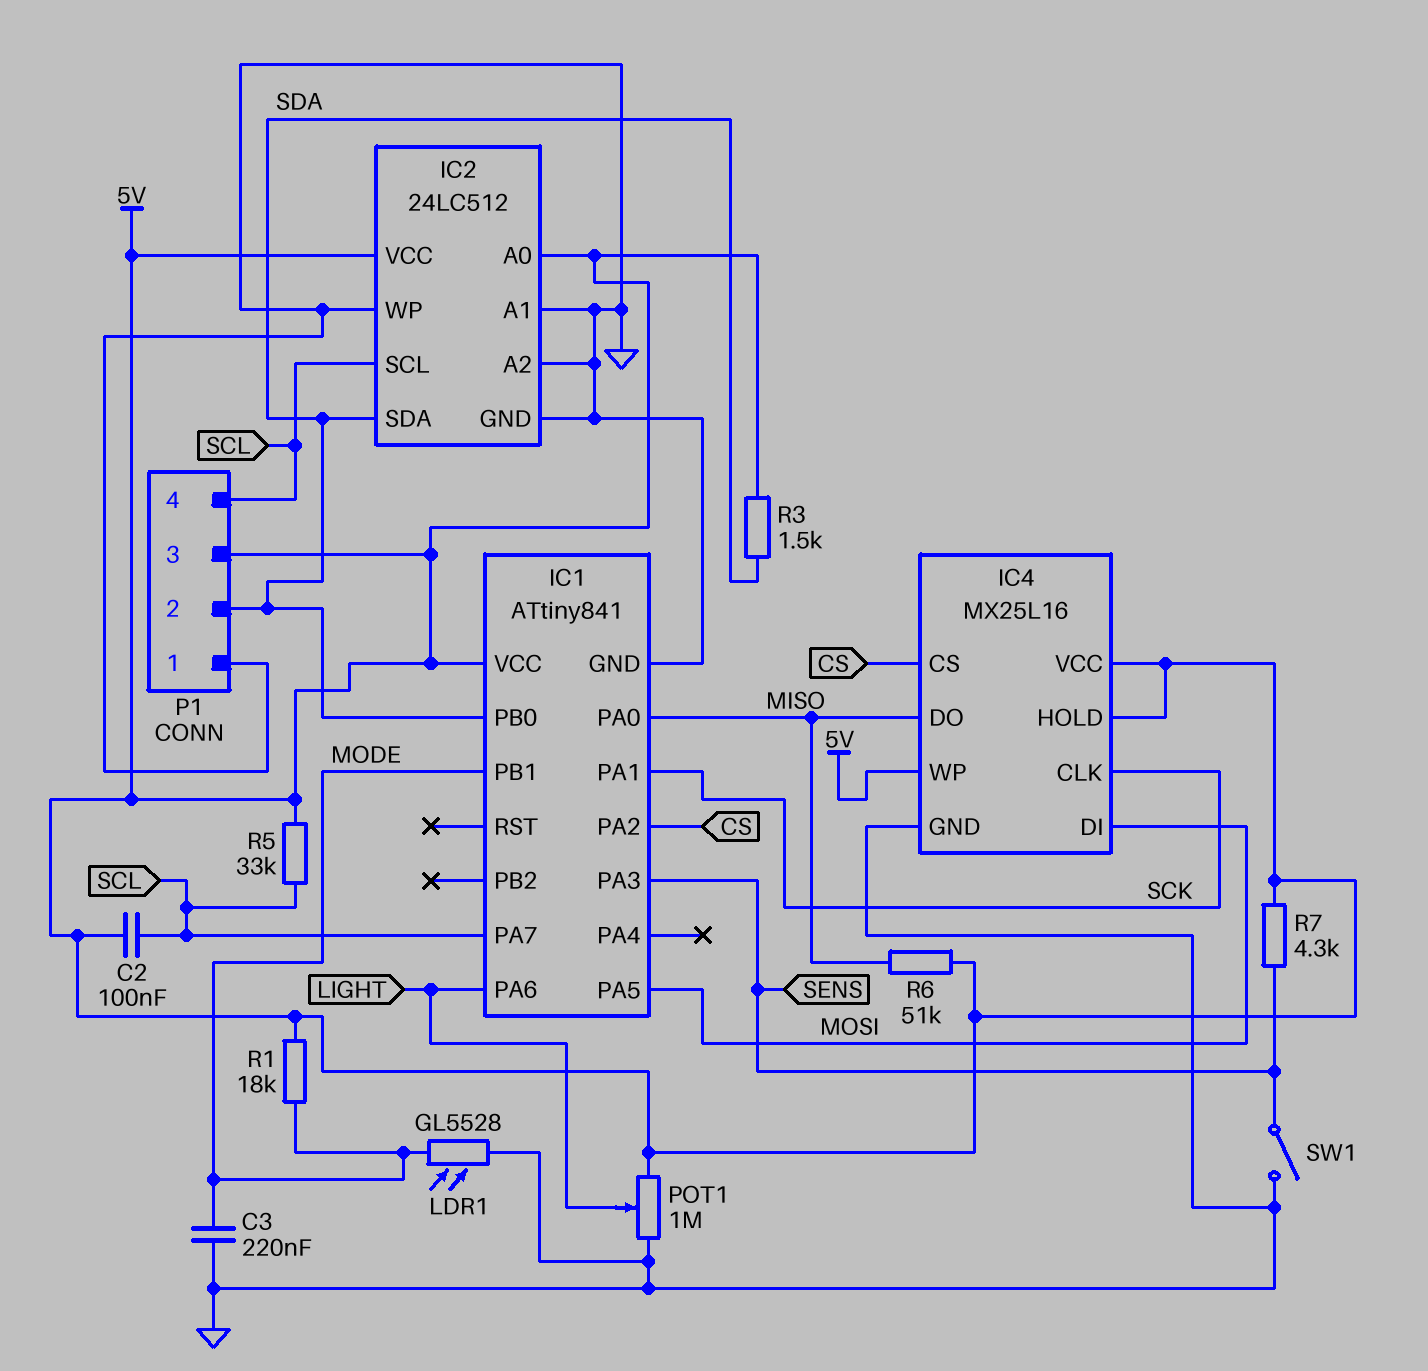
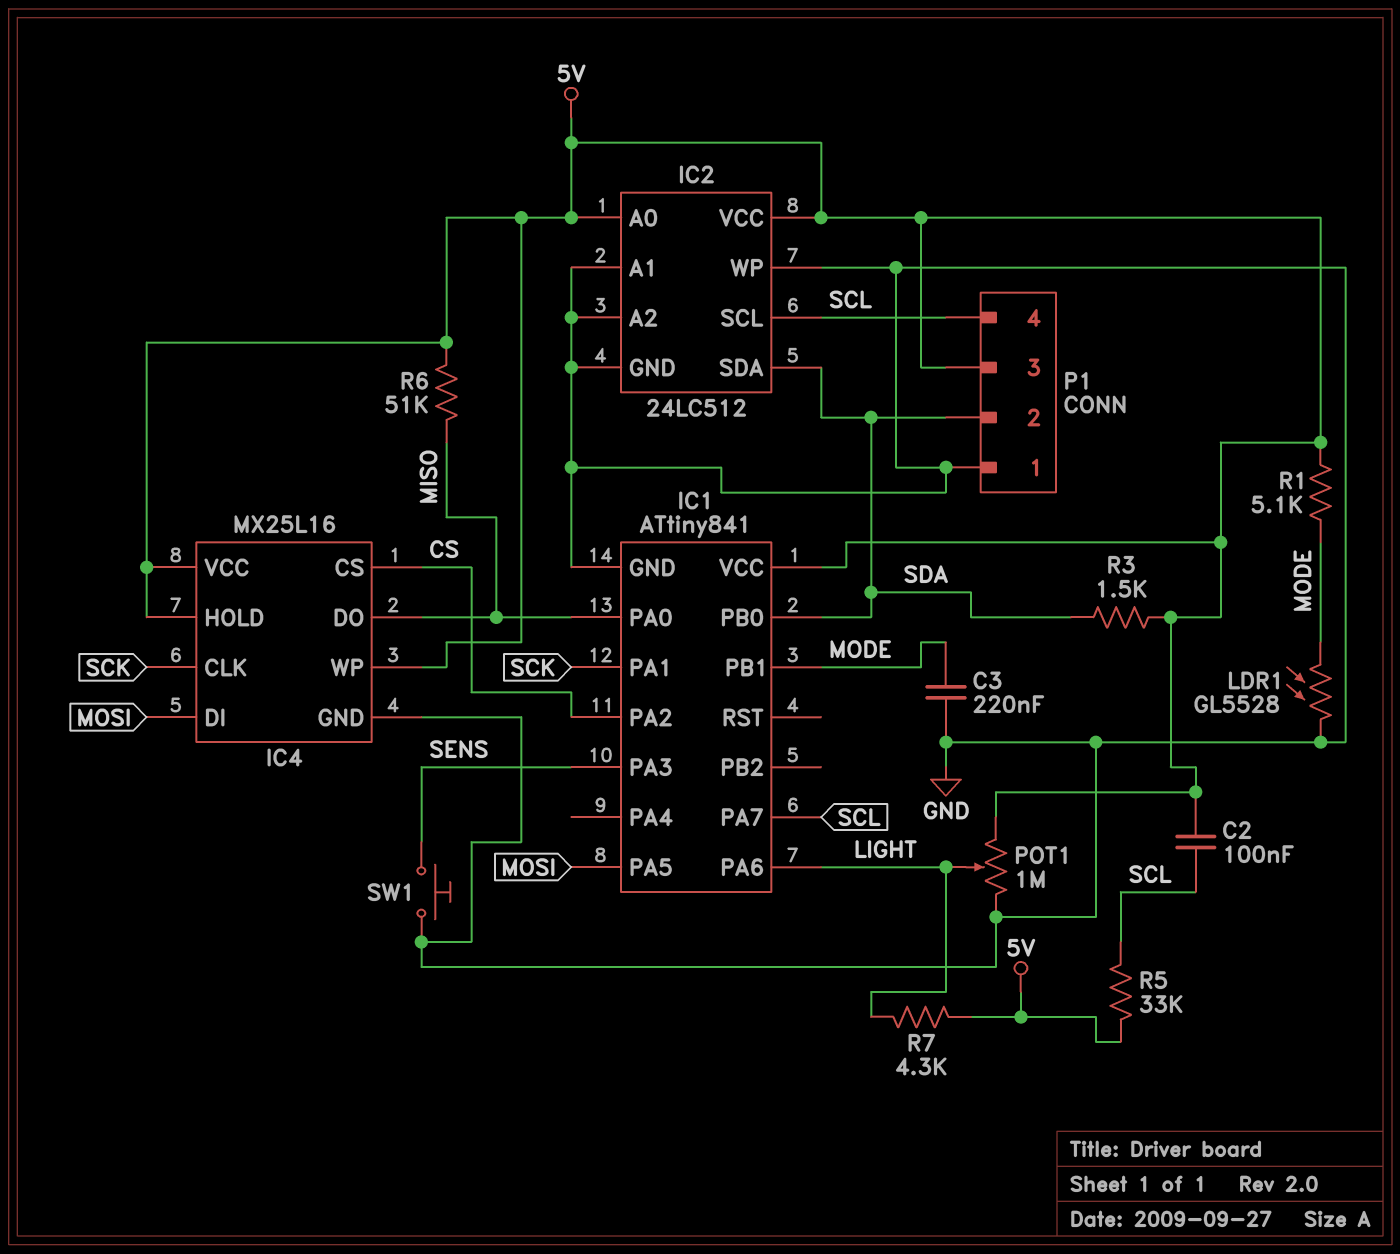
R1: 18k (5V, MODE) -> 5.1k (5V, MODE)
R7: 4.3k (5V, SENS) -> 4.3k (5V, LIGHT)
SW1: switch (GND, SENS) -> button (GND, SENS)

